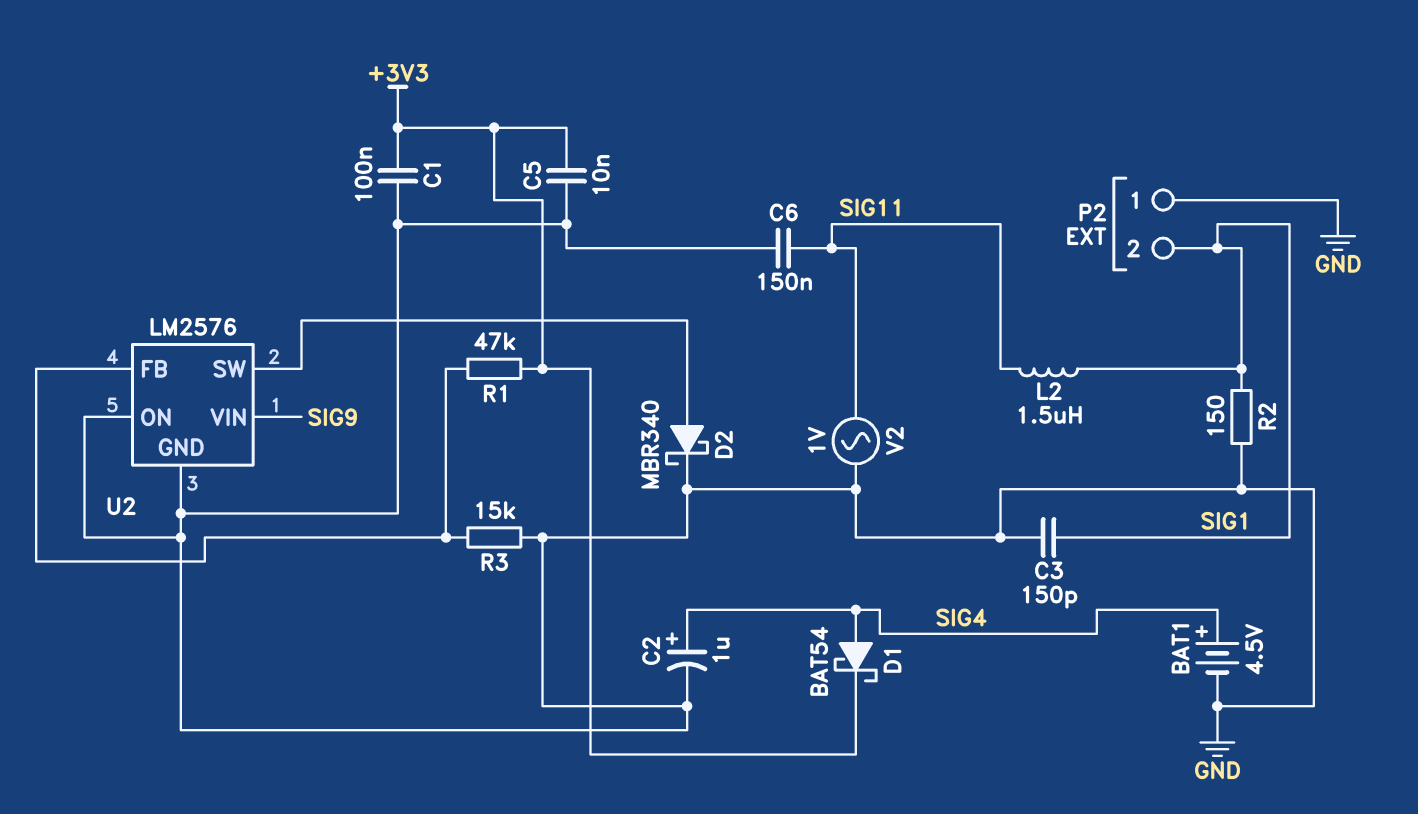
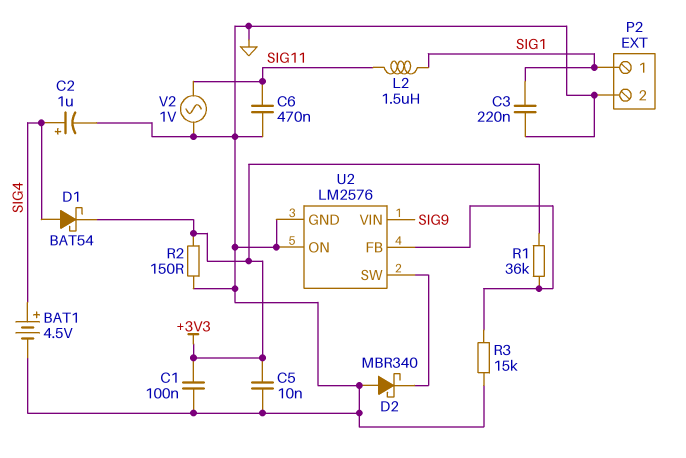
C3: 150pF (GND, SIG1) -> 220nF (GND, SIG1)
C6: 150nF (GND, SIG11) -> 470nF (GND, SIG11)
D2: schottky MBR340 (A U2/SW, K GND) -> schottky MBR340 (A GND, K U2/SW)
P2 pin 1: GND -> SIG1
P2 pin 2: SIG1 -> GND
R1: 47k (+3V3, U2/FB) -> 36k (+3V3, U2/FB)
R2: 150 (GND, SIG1) -> 150 (+3V3, GND)

